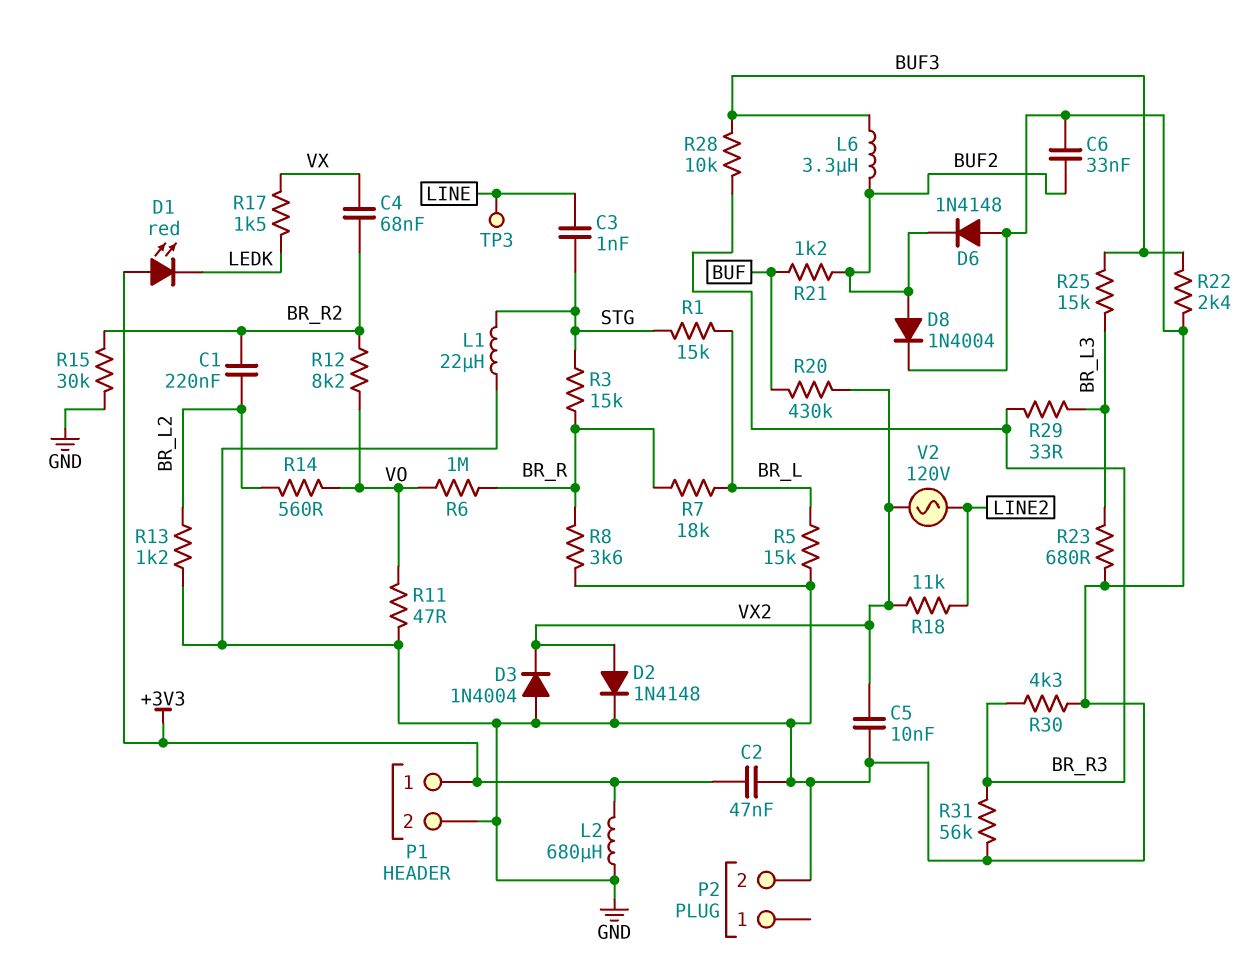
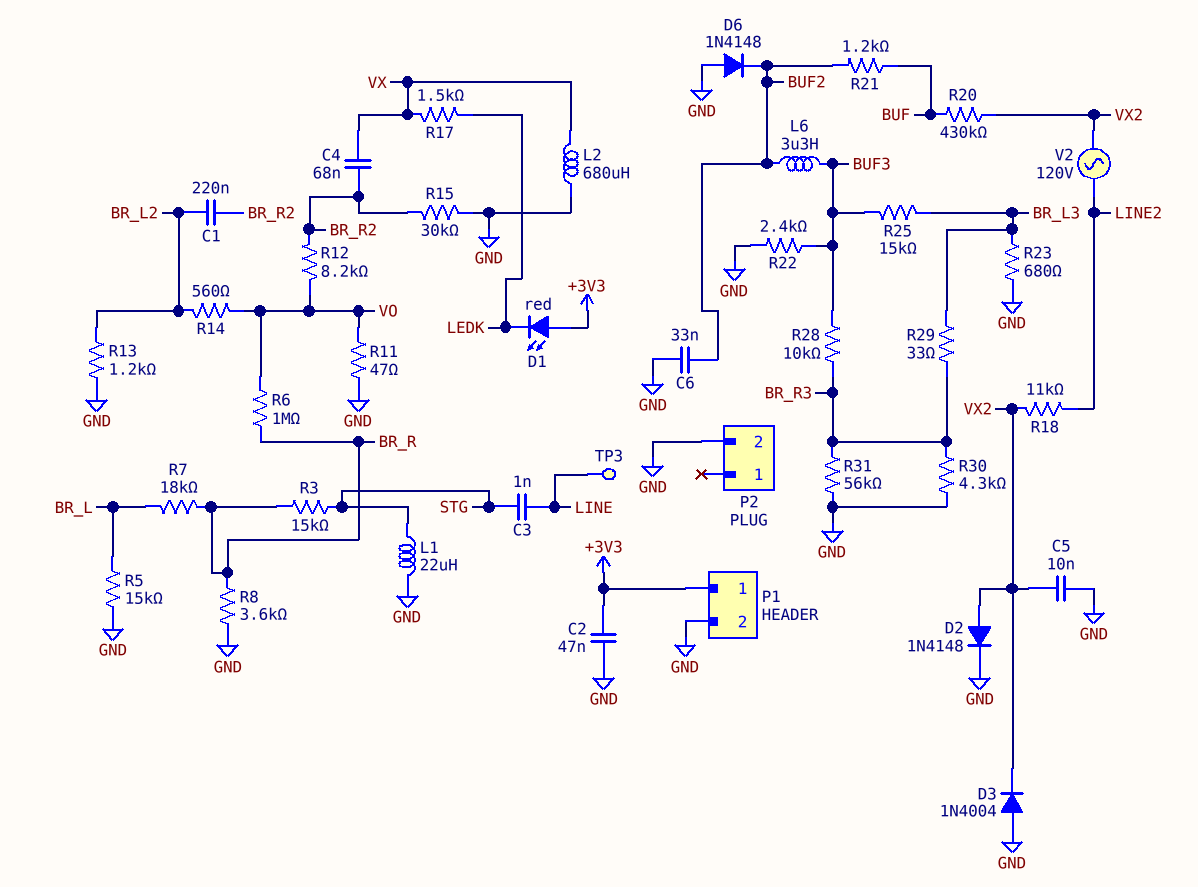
D8: diode 1N4004 (A BUF2, K GND) -> none
L2: 680uH (+3V3, GND) -> 680uH (GND, VX)
R1: 15k (BR_L, STG) -> none

